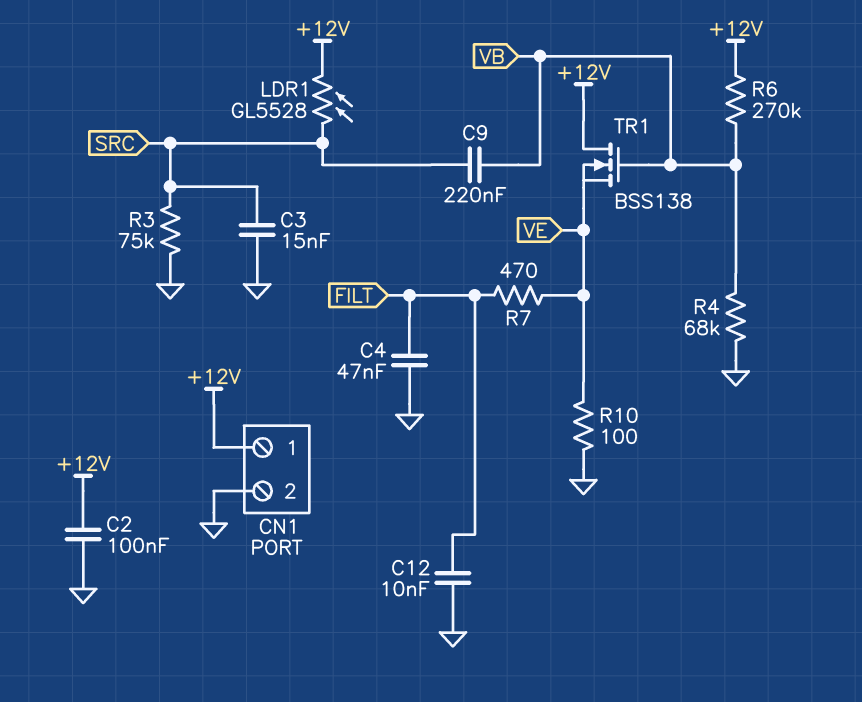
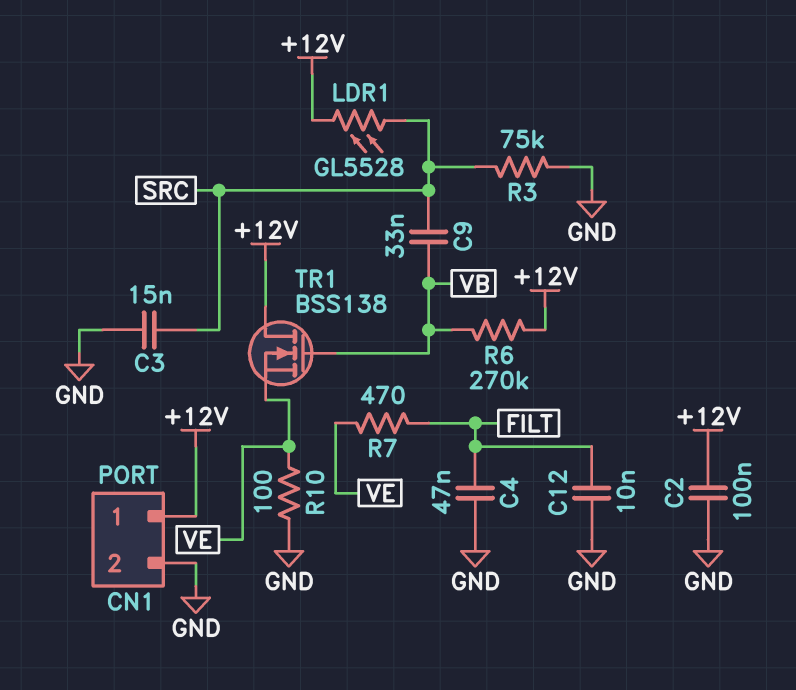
C9: 220nF (SRC, VB) -> 33nF (SRC, VB)
R4: 68k (GND, VB) -> none

